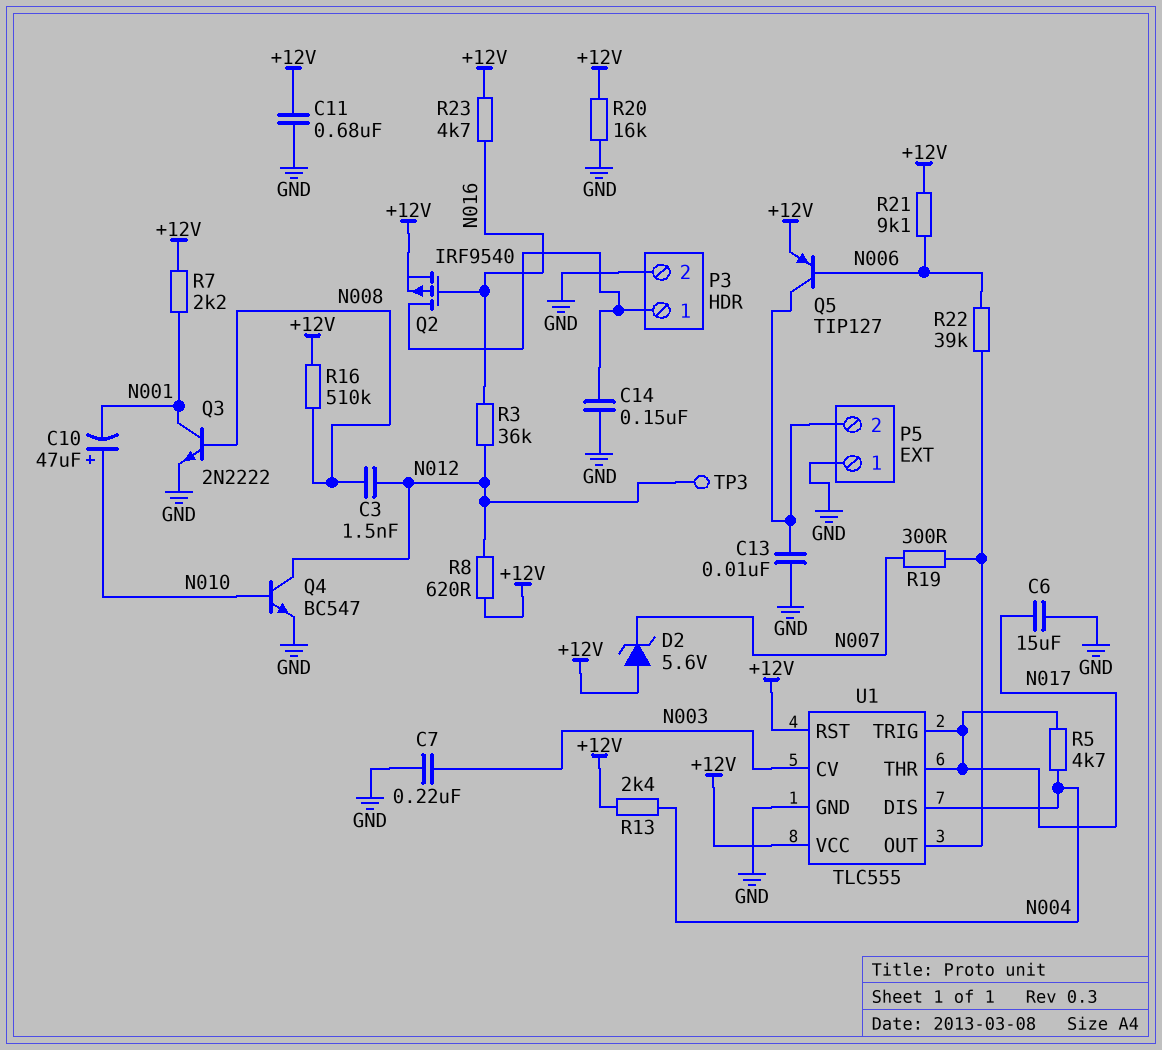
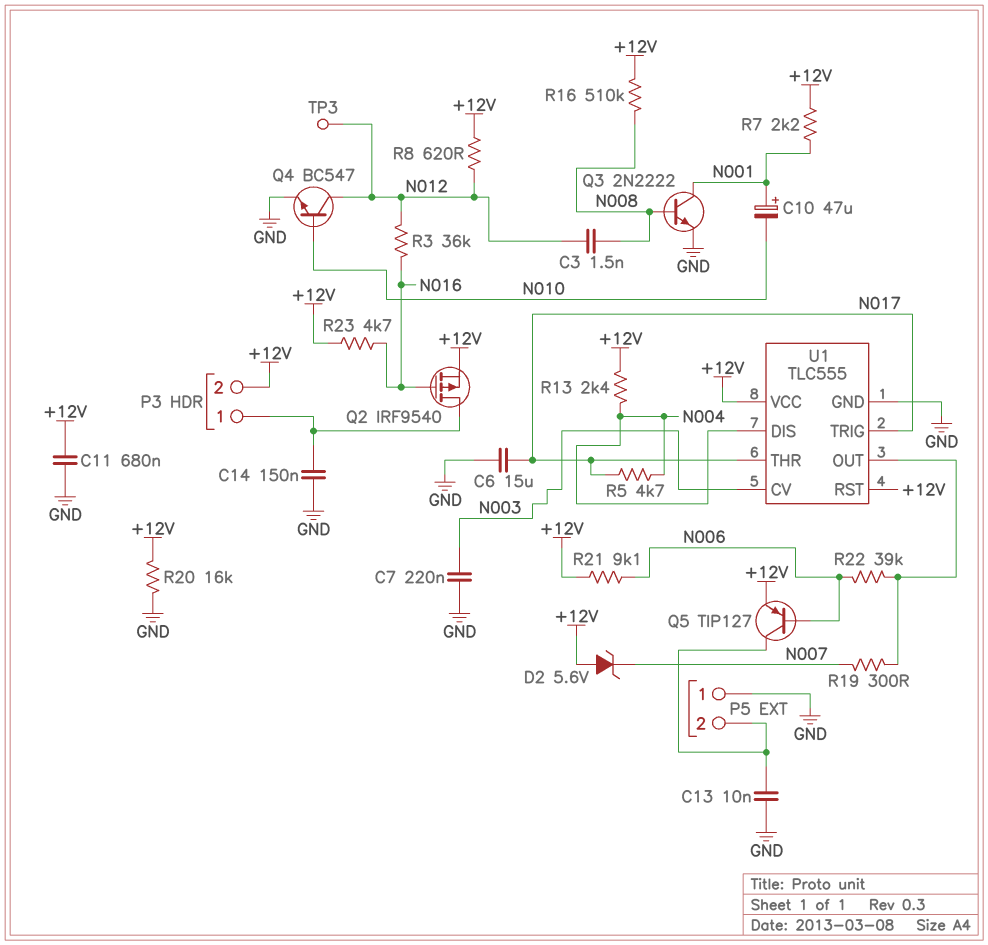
C10: 47uF (plus N010, minus N001) -> 47uF (plus N001, minus N010)
P3 pin 2: GND -> +12V

